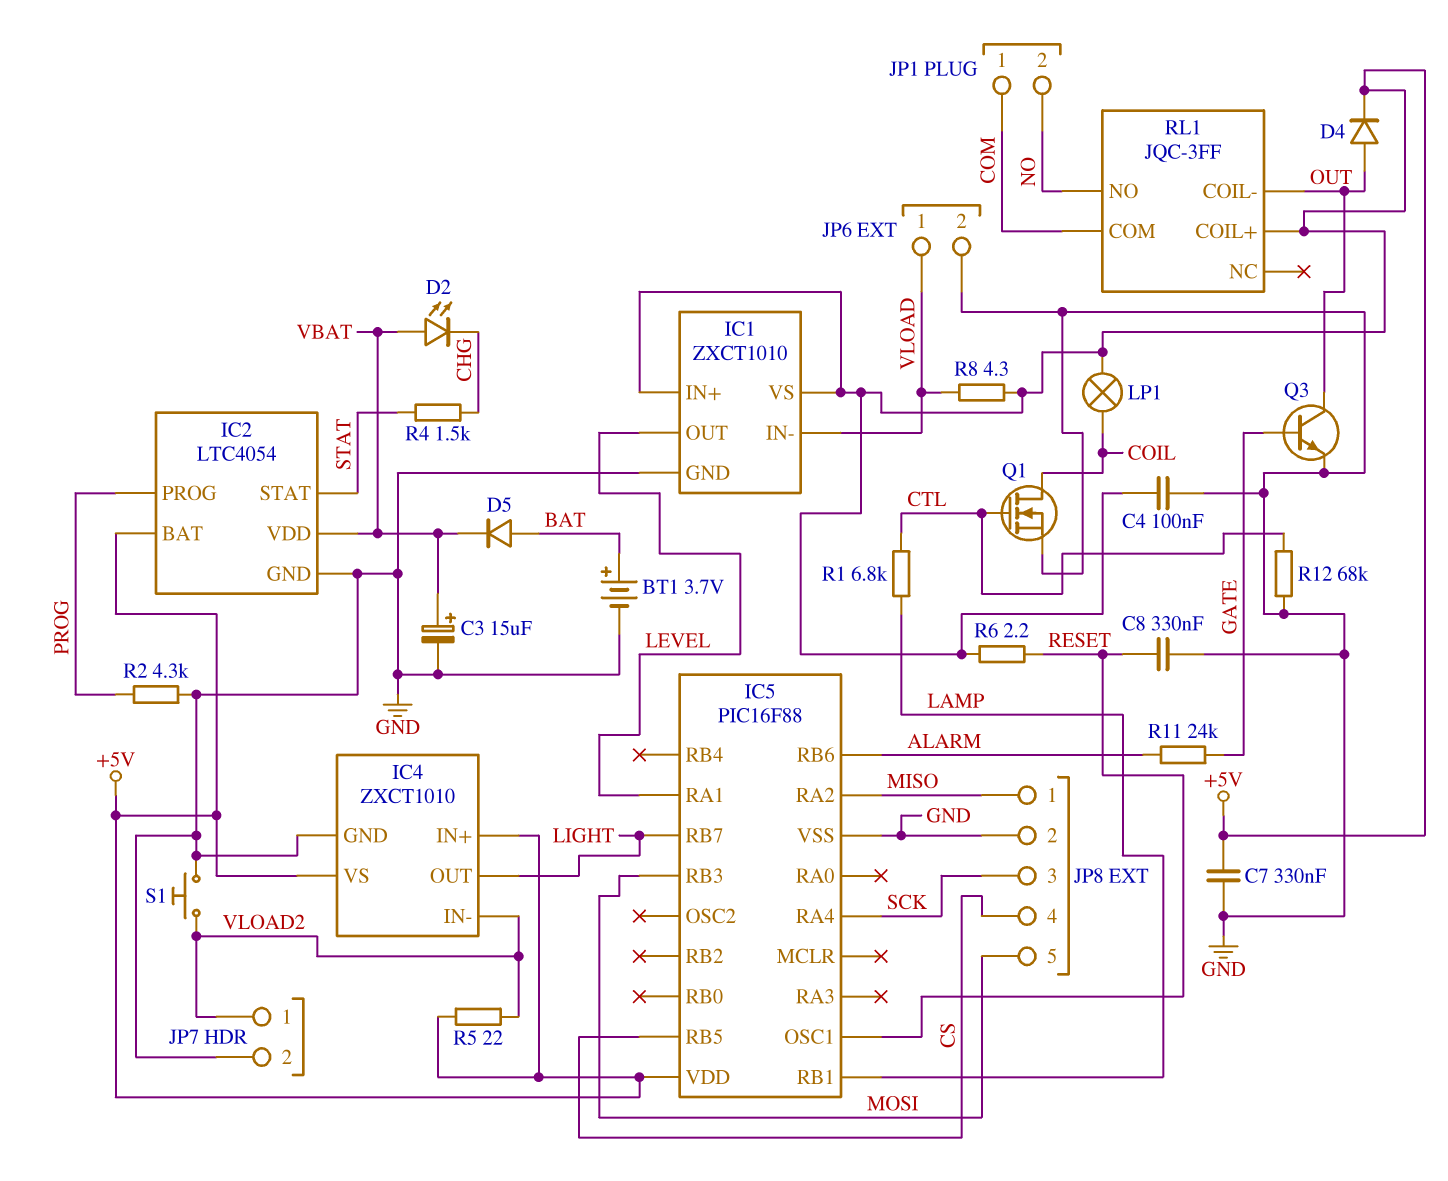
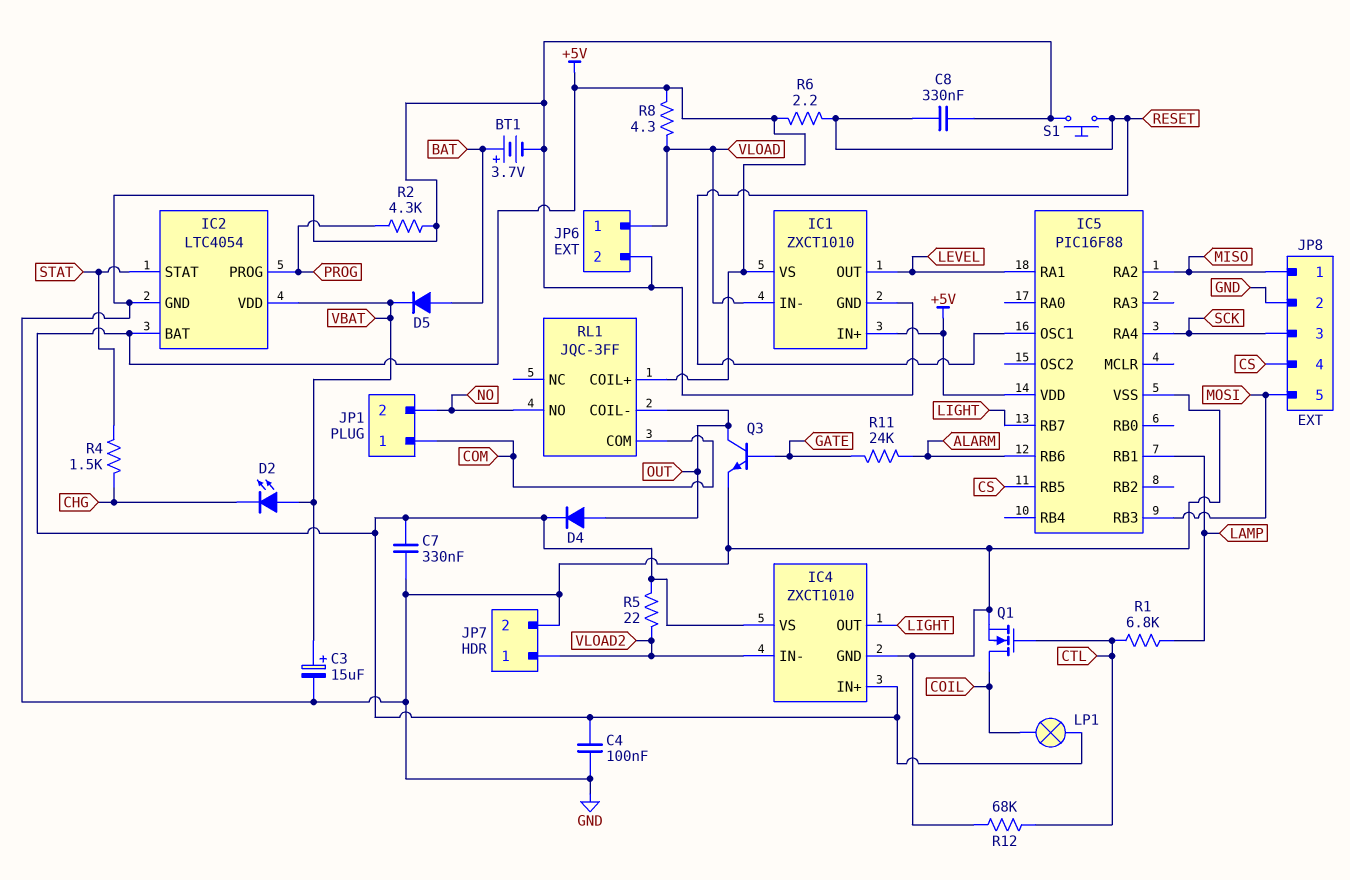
S1: button (GND, VLOAD2) -> button (GND, RESET)

